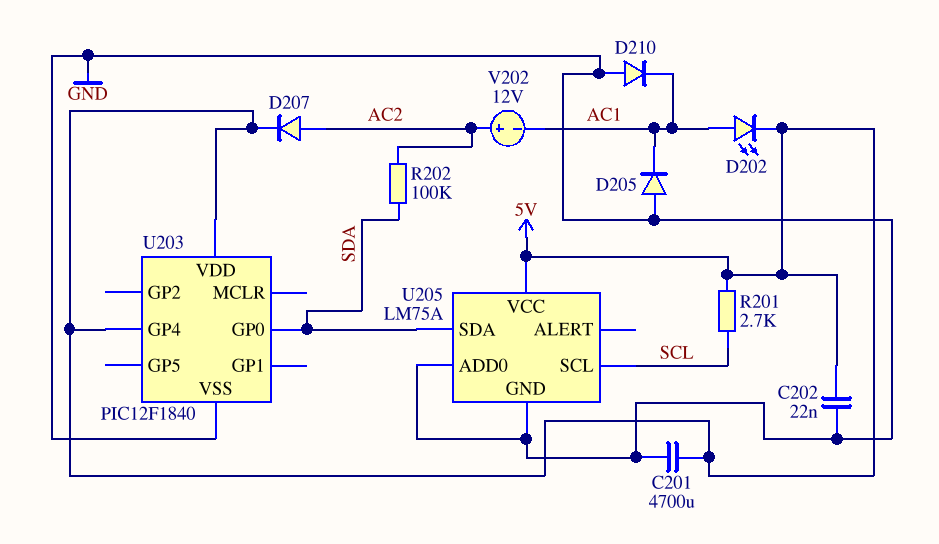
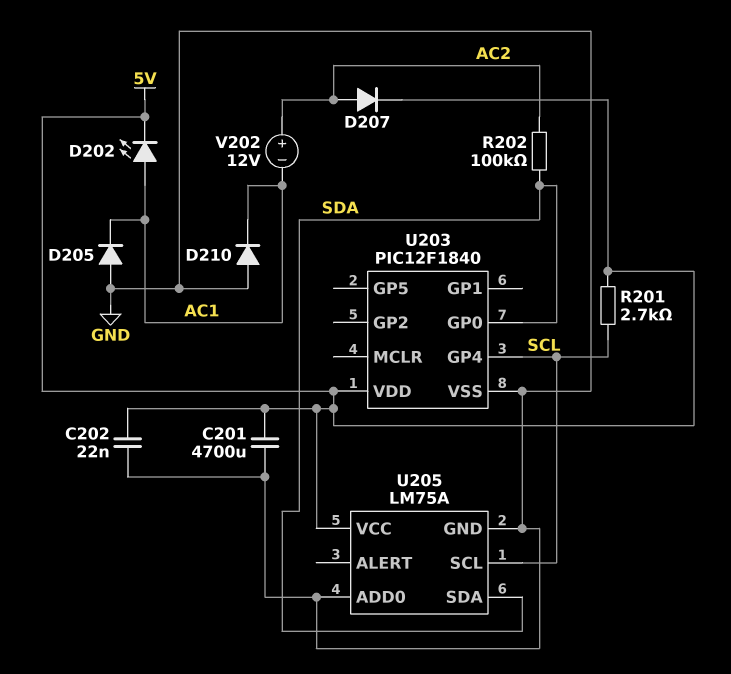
U203 pin GP4: 5V -> SCL

